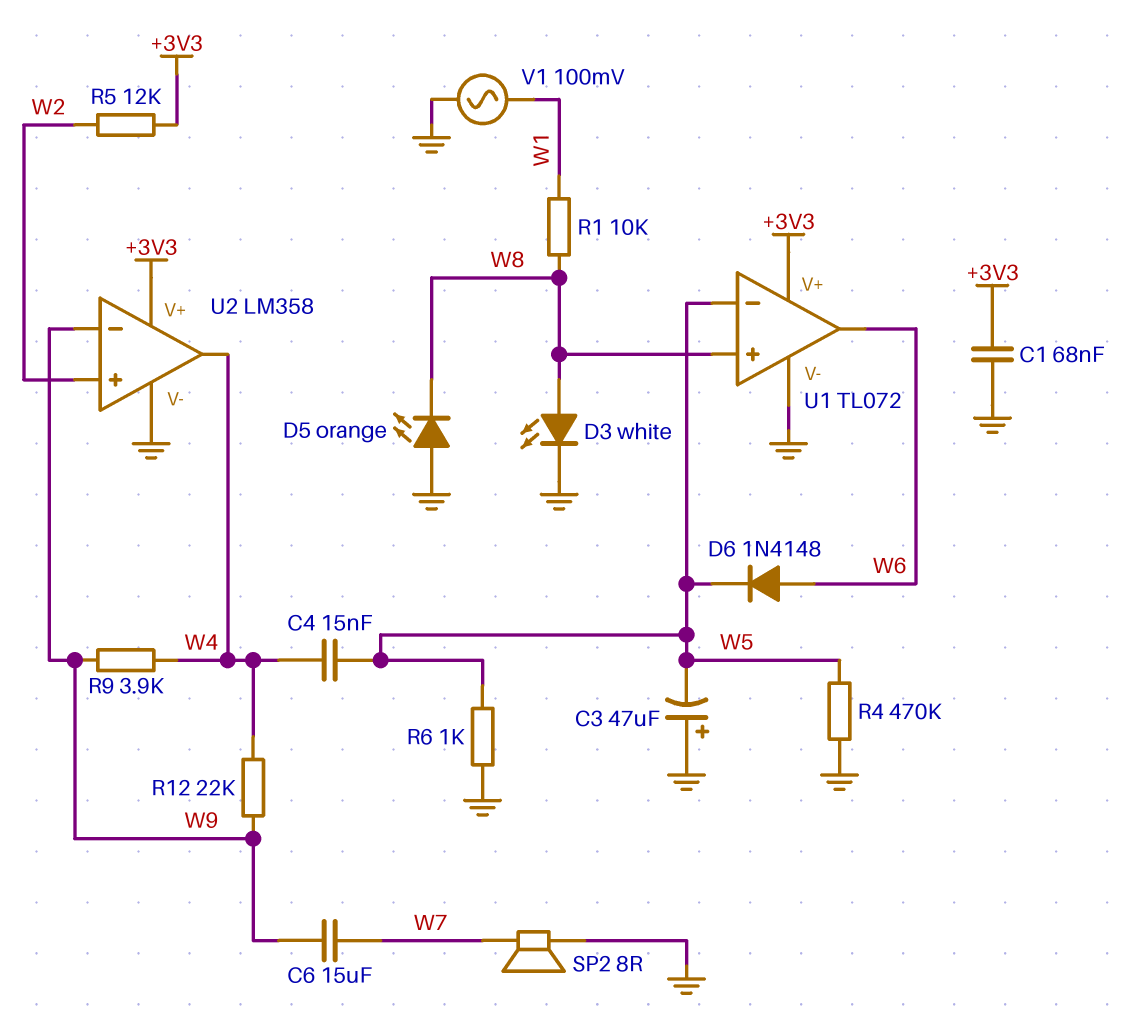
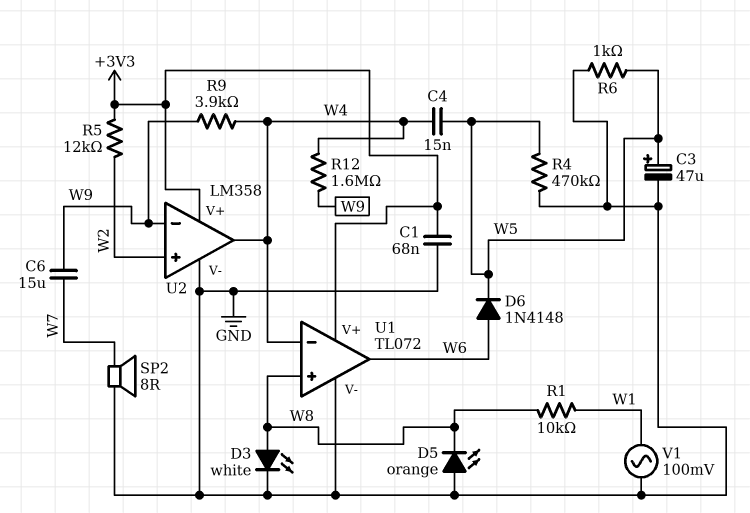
C3: 47uF (plus GND, minus W5) -> 47uF (plus W5, minus GND)
R12: 22k (W4, W9) -> 1.6M (W4, W9)
U1 pin in-: W5 -> W4

